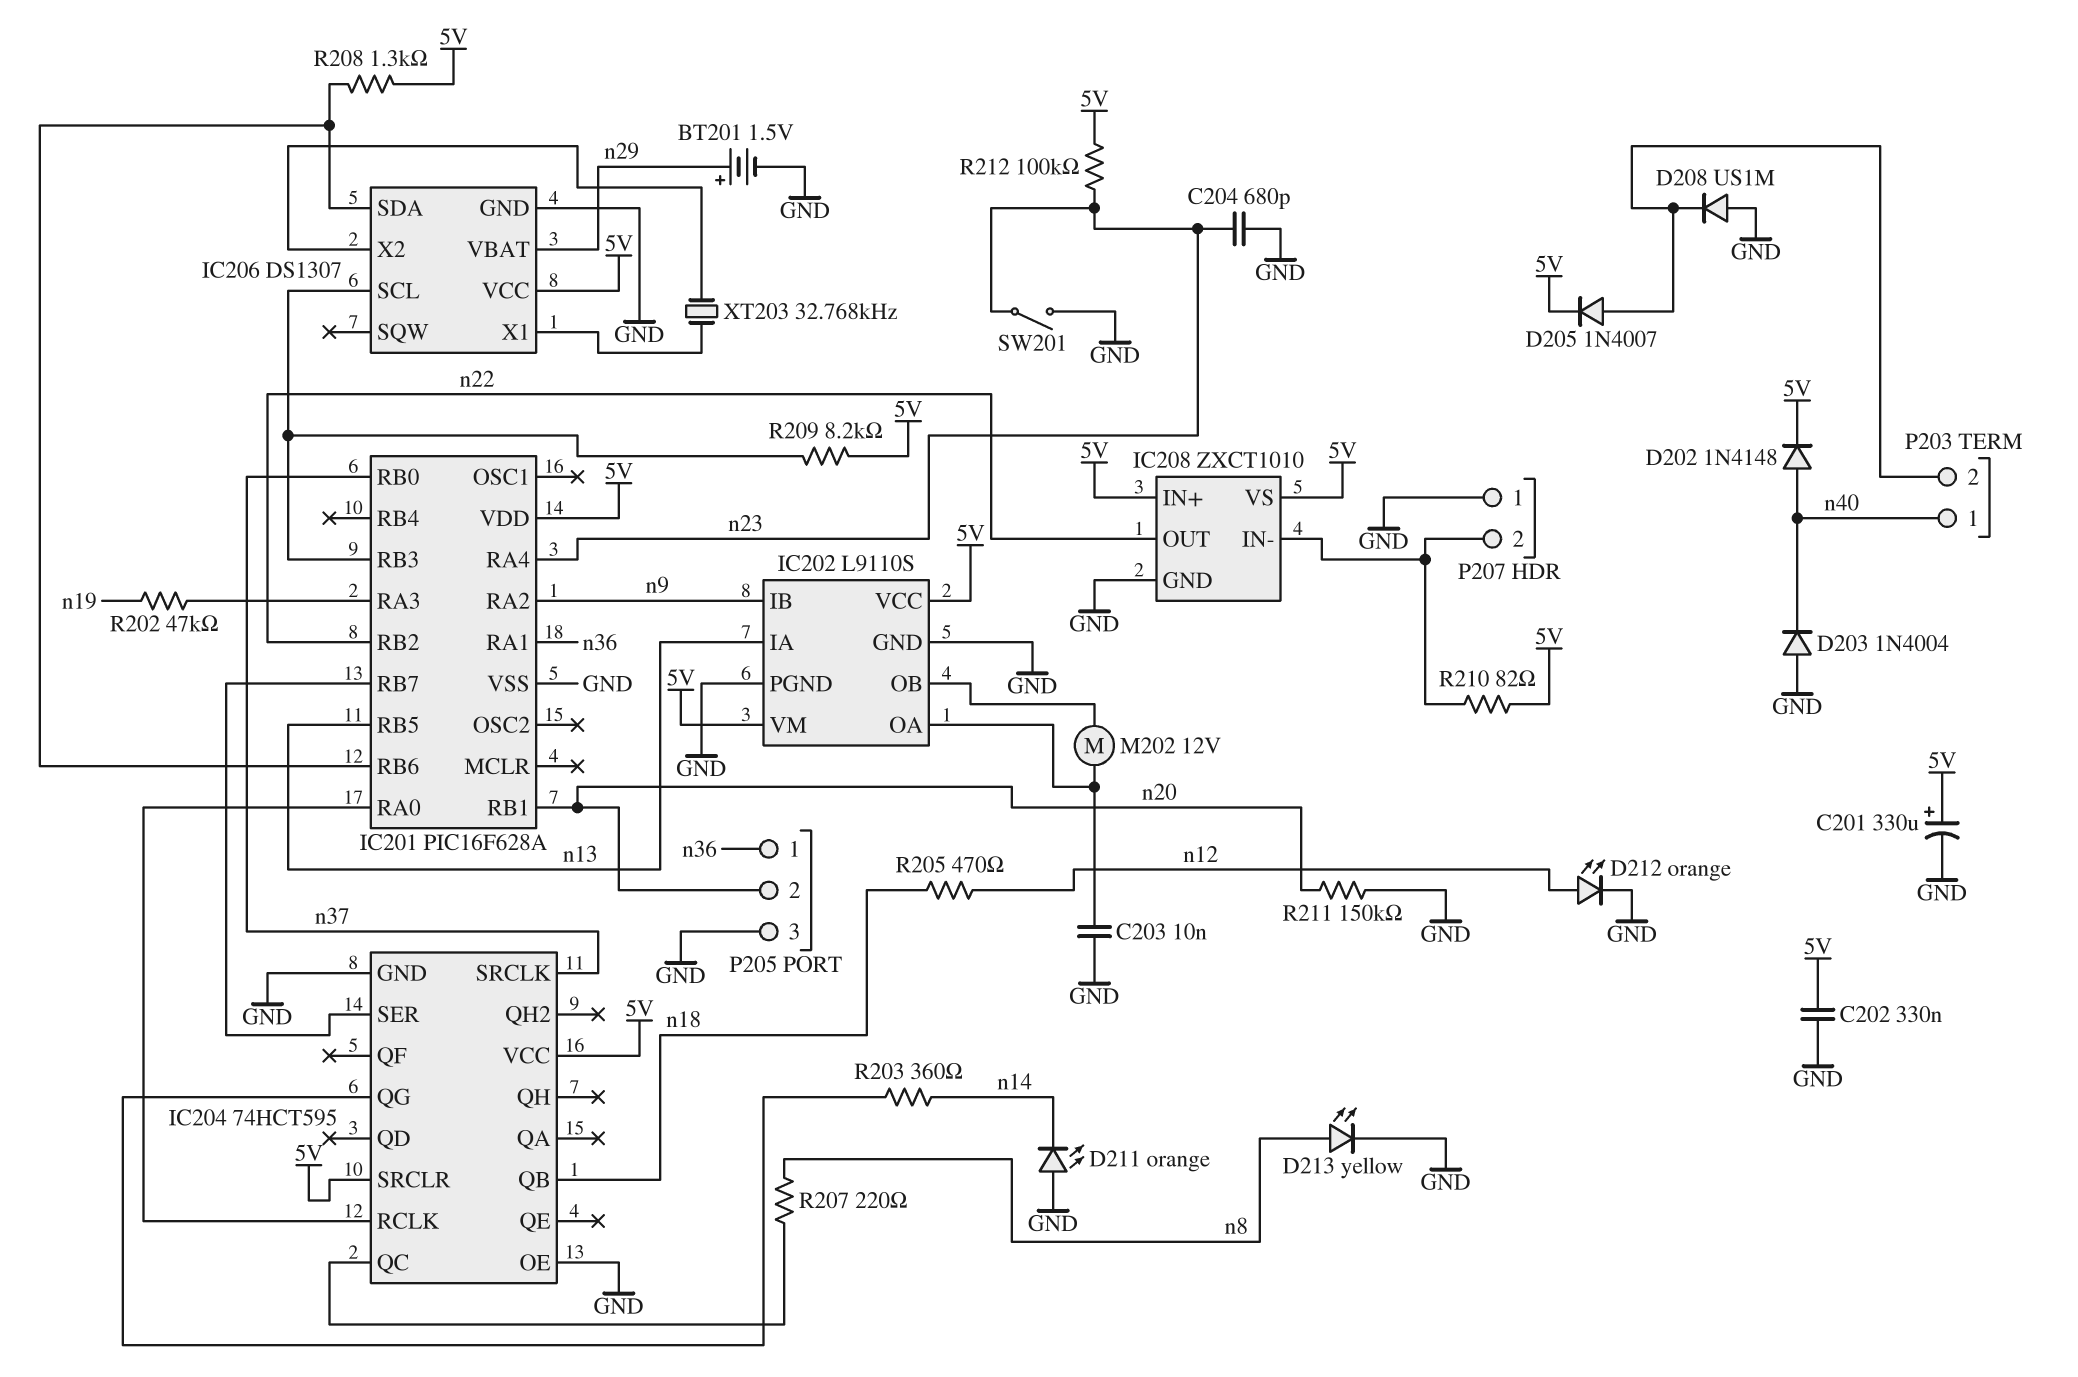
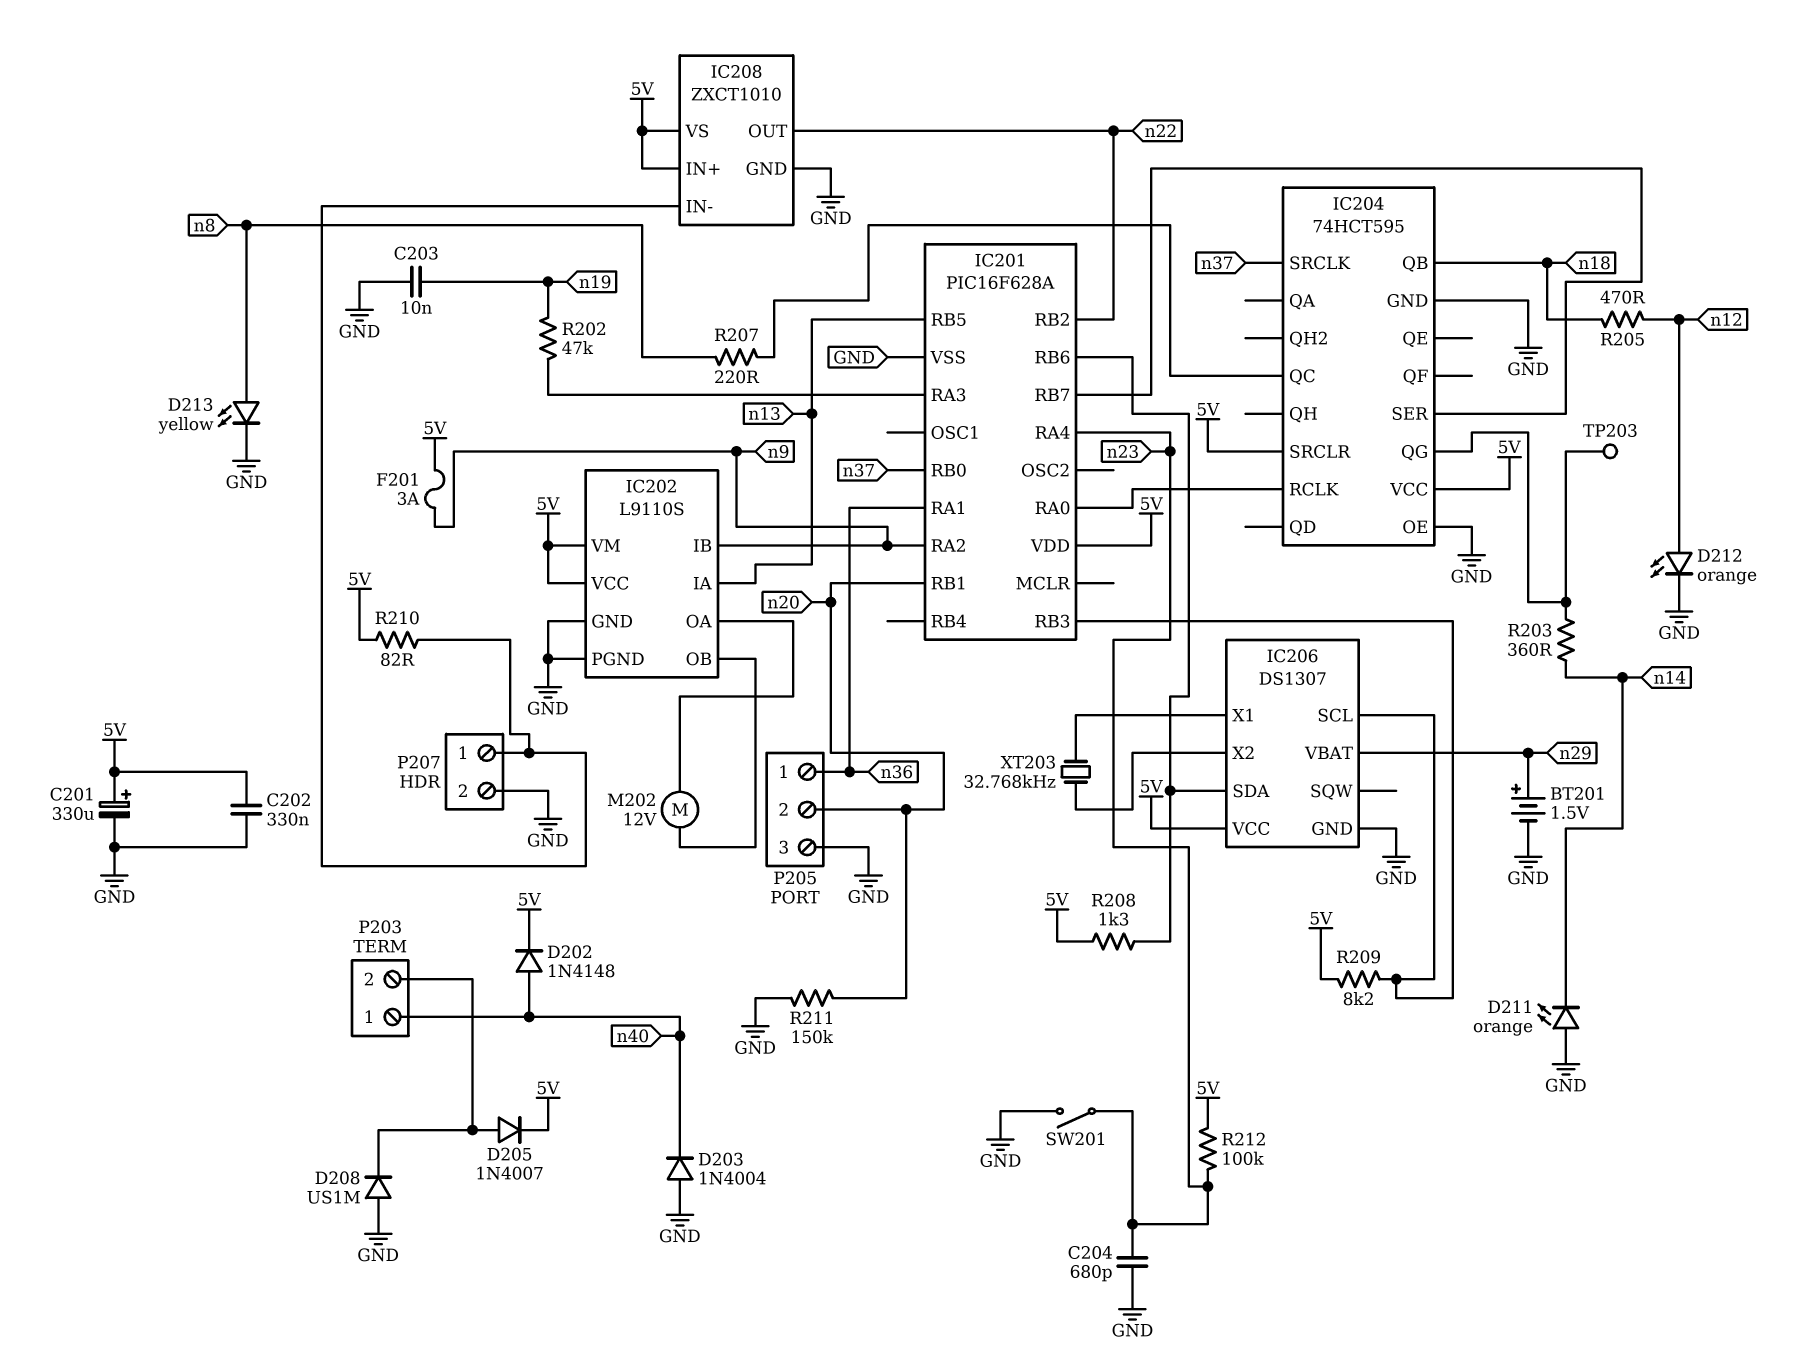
C203: 10nF (GND, IC202/OA) -> 10nF (GND, n19)
F201: none -> 3A (5V, n9)
P207 pin 1: GND -> IC208/IN-
P207 pin 2: IC208/IN- -> GND
TP203: none -> test point (IC204/QG)

